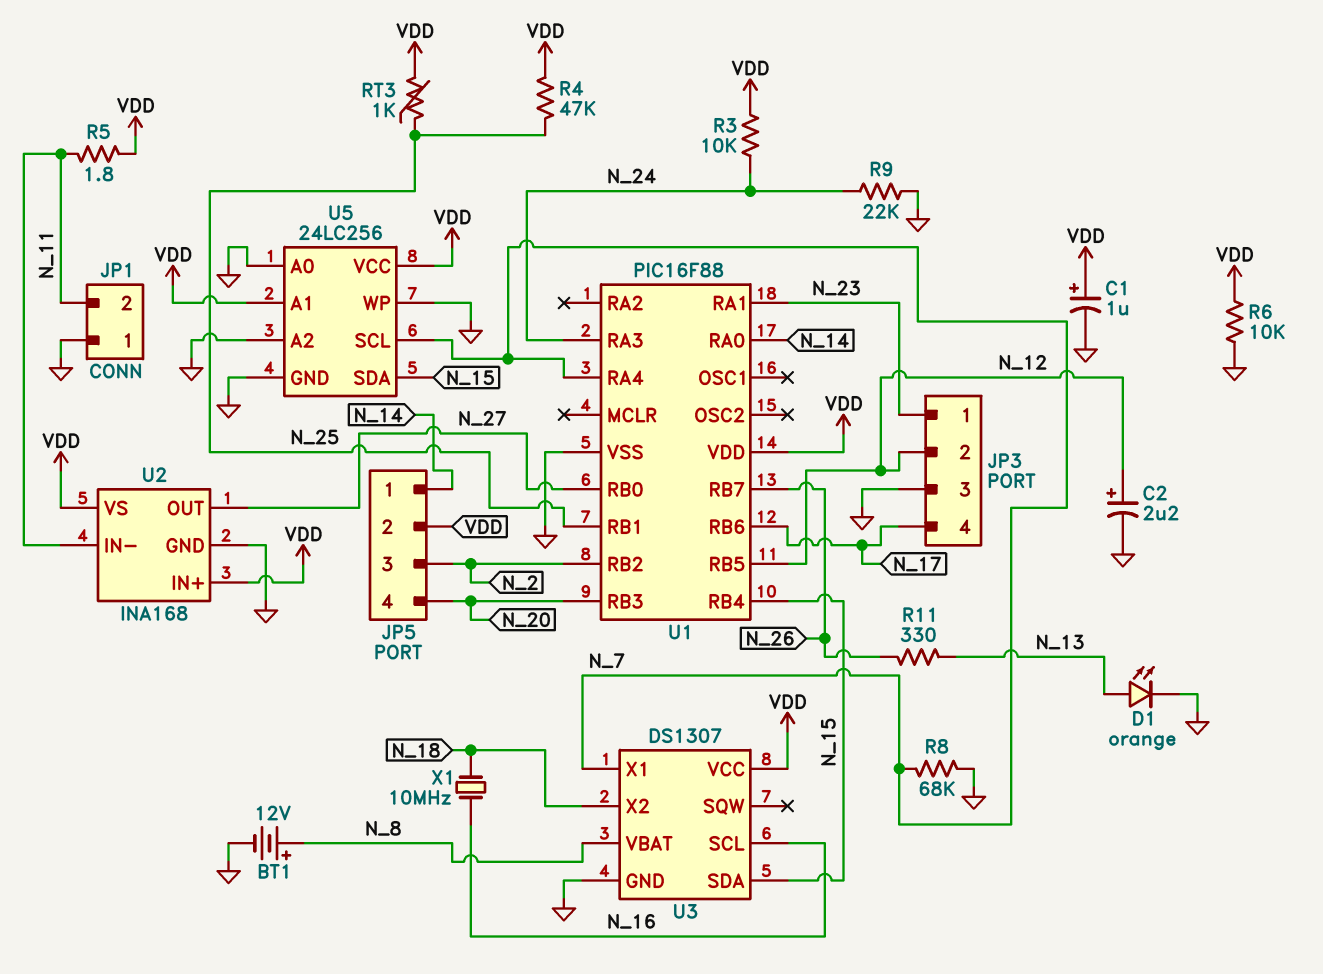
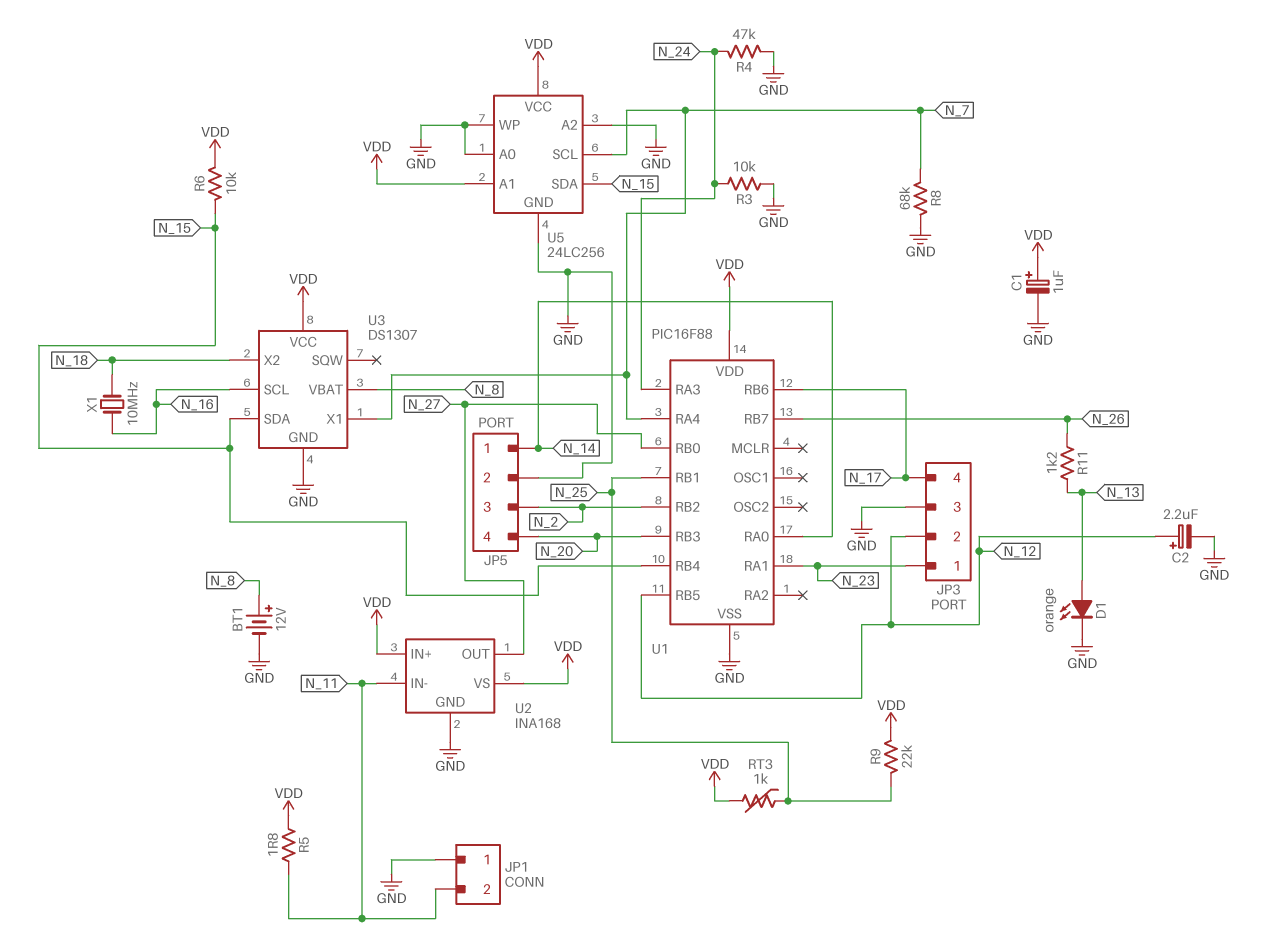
JP5 pin 2: VDD -> GND
R3: 10k (N_24, VDD) -> 10k (GND, N_24)
R4: 47k (N_25, VDD) -> 47k (GND, N_24)
R6: 10k (GND, VDD) -> 10k (N_15, VDD)
R9: 22k (GND, N_24) -> 22k (N_25, VDD)
R11: 330 (N_13, N_26) -> 1.2k (N_13, N_26)

